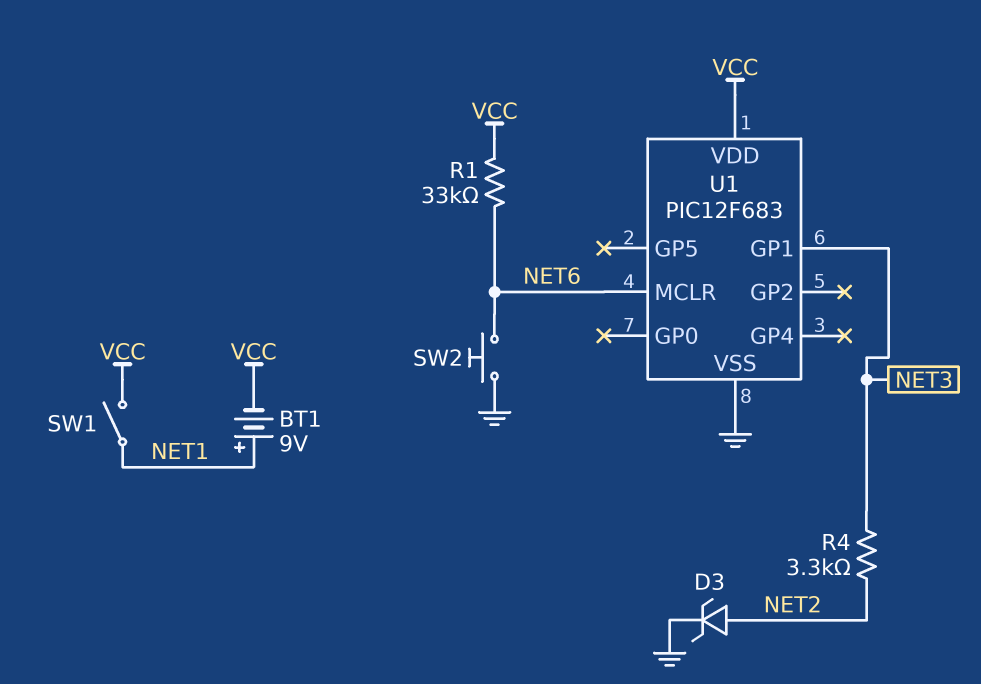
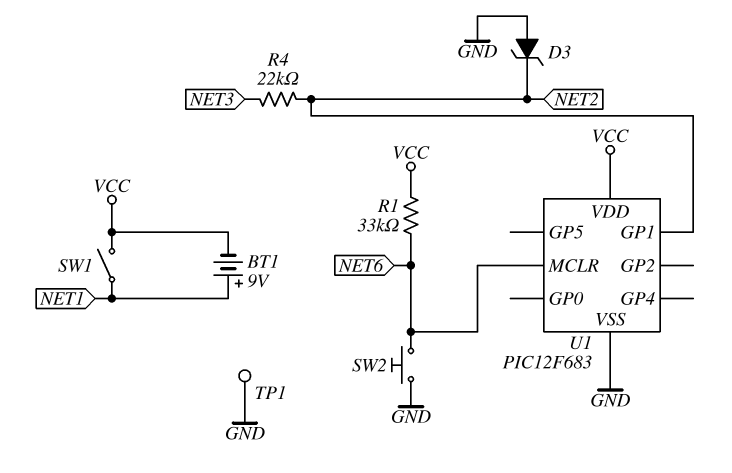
D3: zener (A NET2, K GND) -> zener (A GND, K NET2)
R4: 3.3k (NET2, NET3) -> 22k (NET2, NET3)
TP1: none -> test point (GND)
U1 pin GP1: NET3 -> NET2

